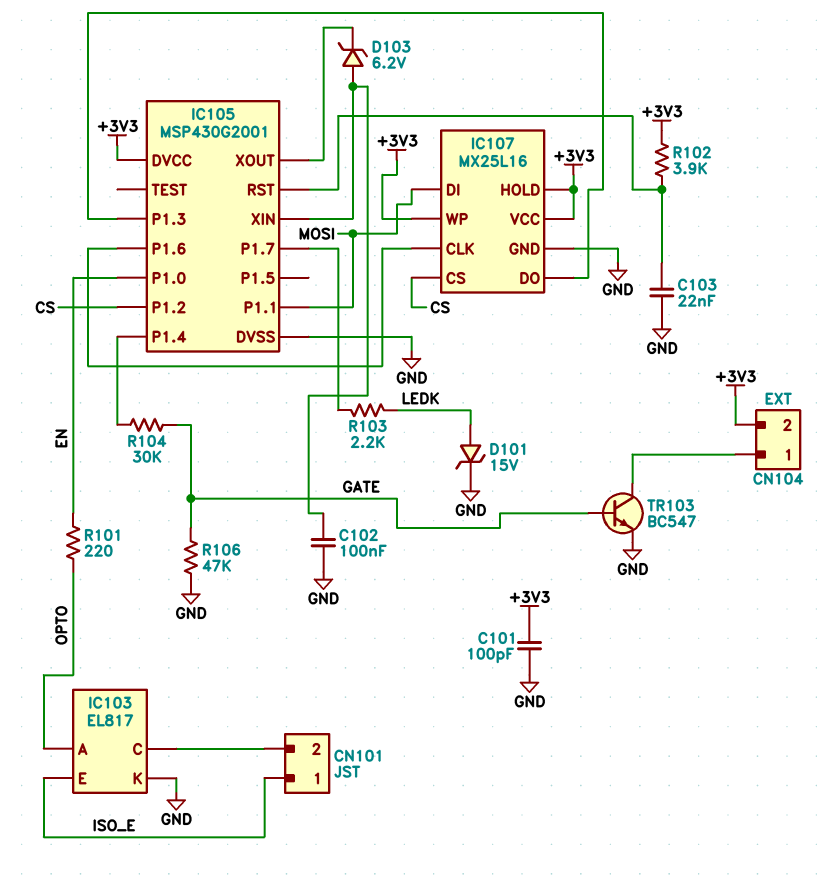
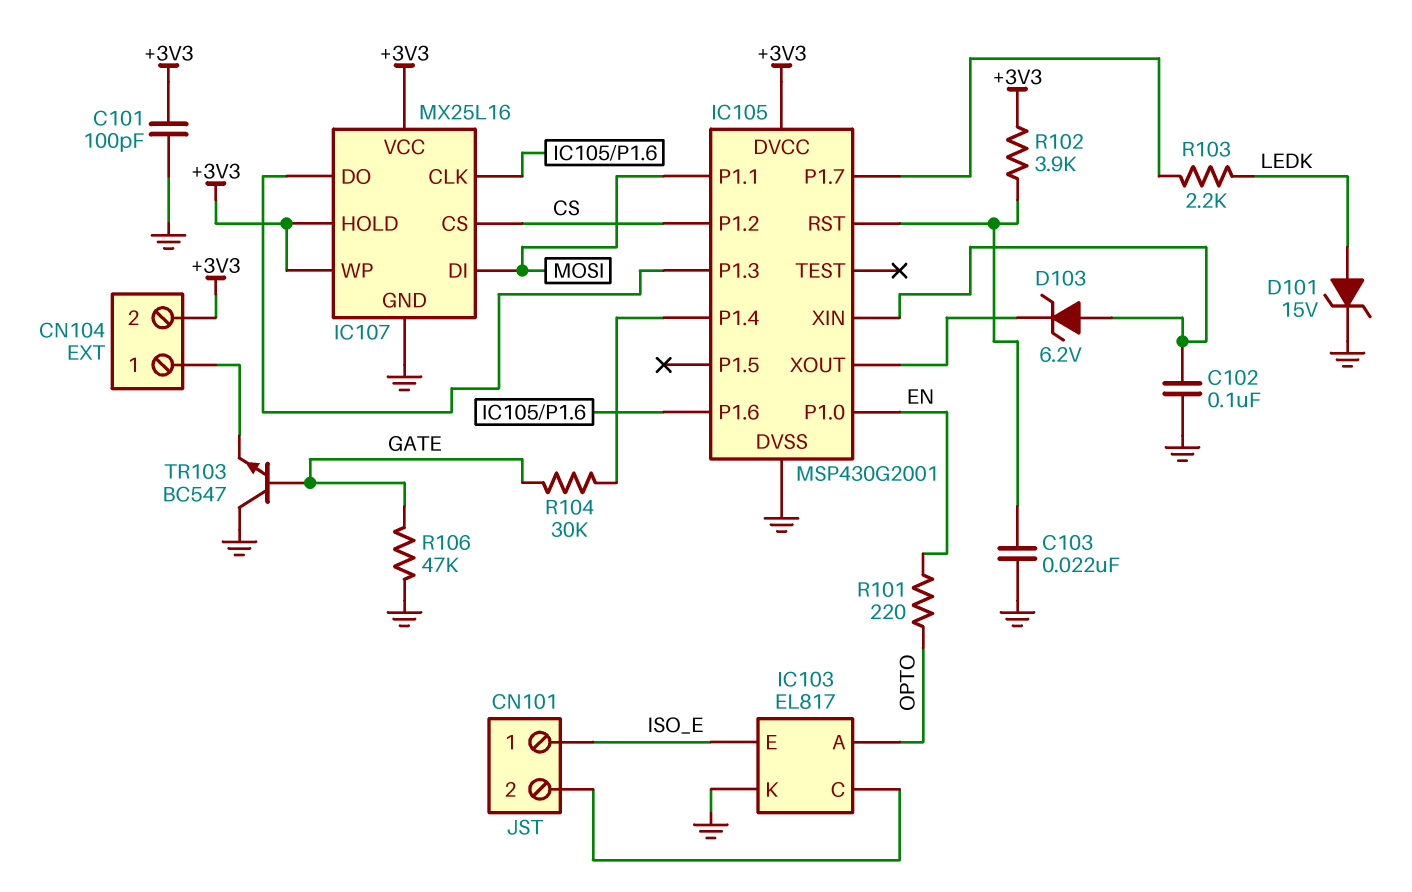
TR103: NPN BC547 (B GATE, C CN104/1, E GND) -> NPN BC547 (B GATE, C GND, E CN104/1)

